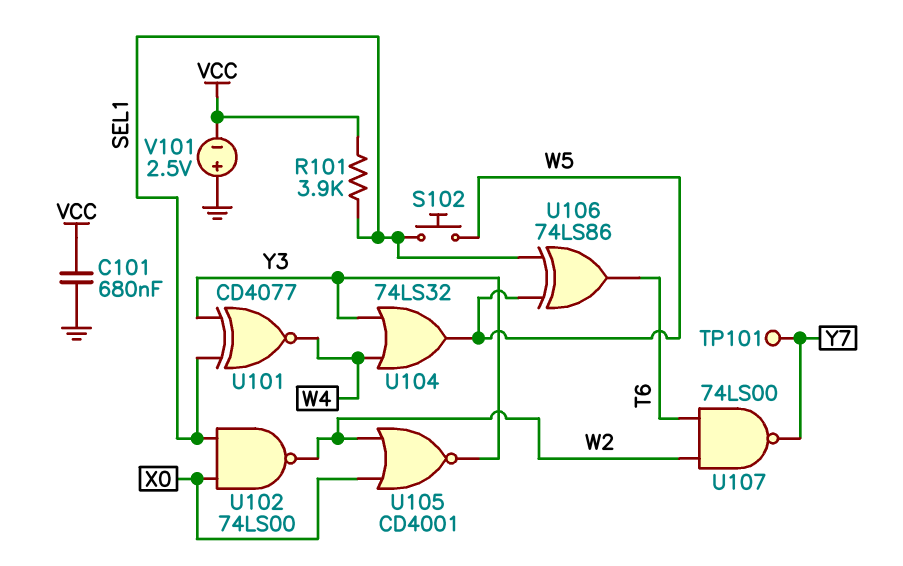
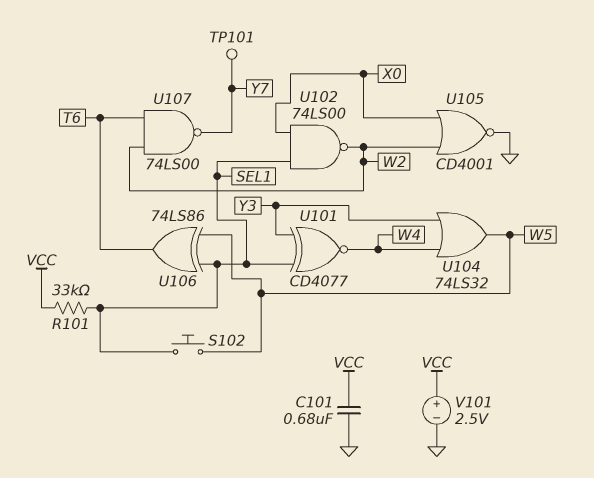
R101: 3.9k (SEL1, VCC) -> 33k (SEL1, VCC)
U105: NOR CD4001 (in W2, in X0, out Y3) -> NOR CD4001 (in W2, in X0, out GND)
V101: 2.5V (plus GND, minus VCC) -> 2.5V (plus VCC, minus GND)

